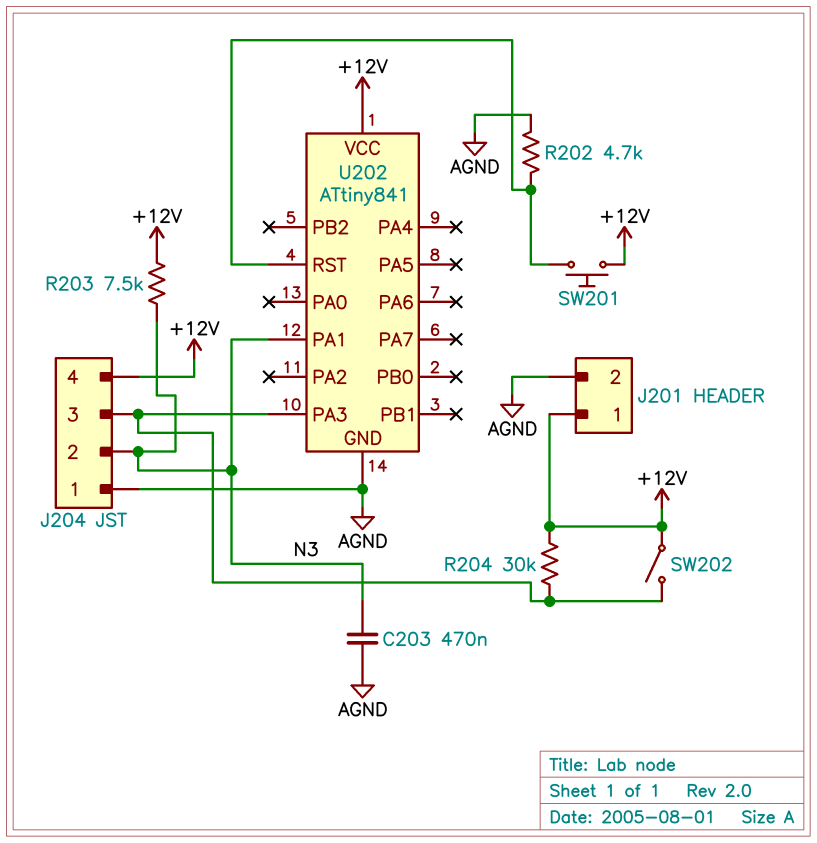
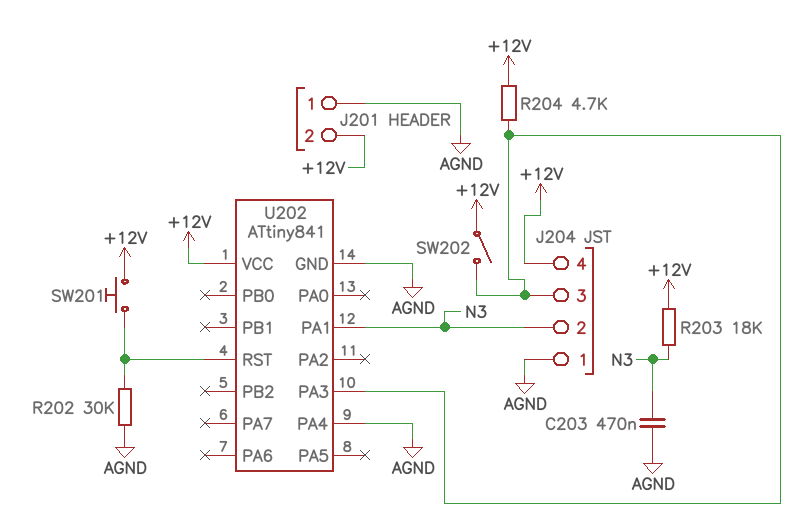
J201 pin 1: +12V -> AGND
J201 pin 2: AGND -> +12V
R202: 4.7k (AGND, U202/RST) -> 30k (AGND, U202/RST)
R203: 7.5k (+12V, N3) -> 18k (+12V, N3)
R204: 30k (+12V, J204/3) -> 4.7k (+12V, J204/3)
U202 pin PA4: none -> AGND

